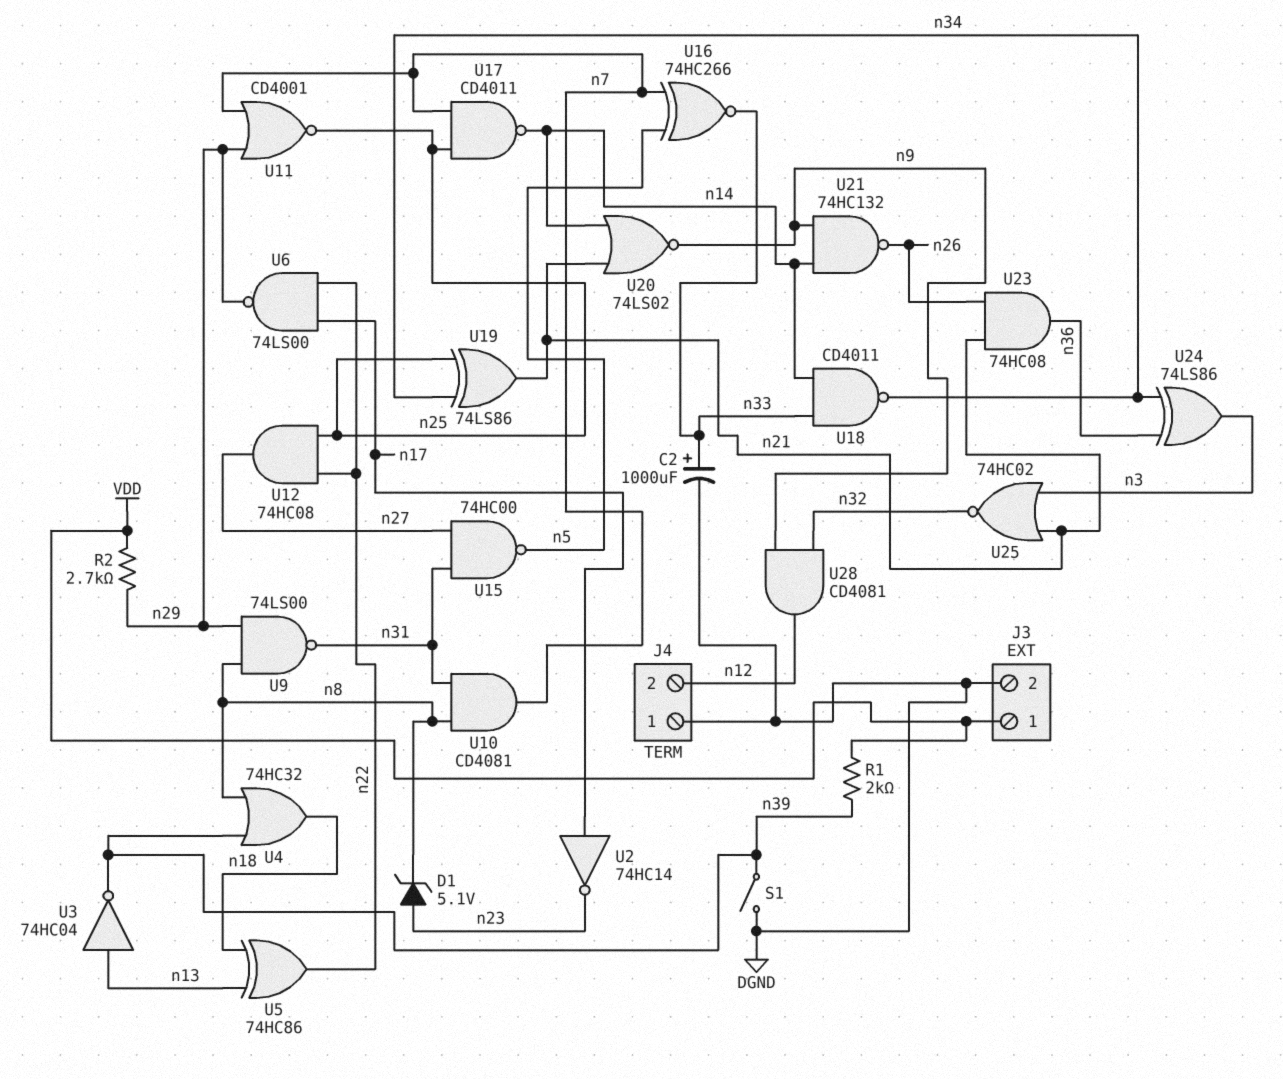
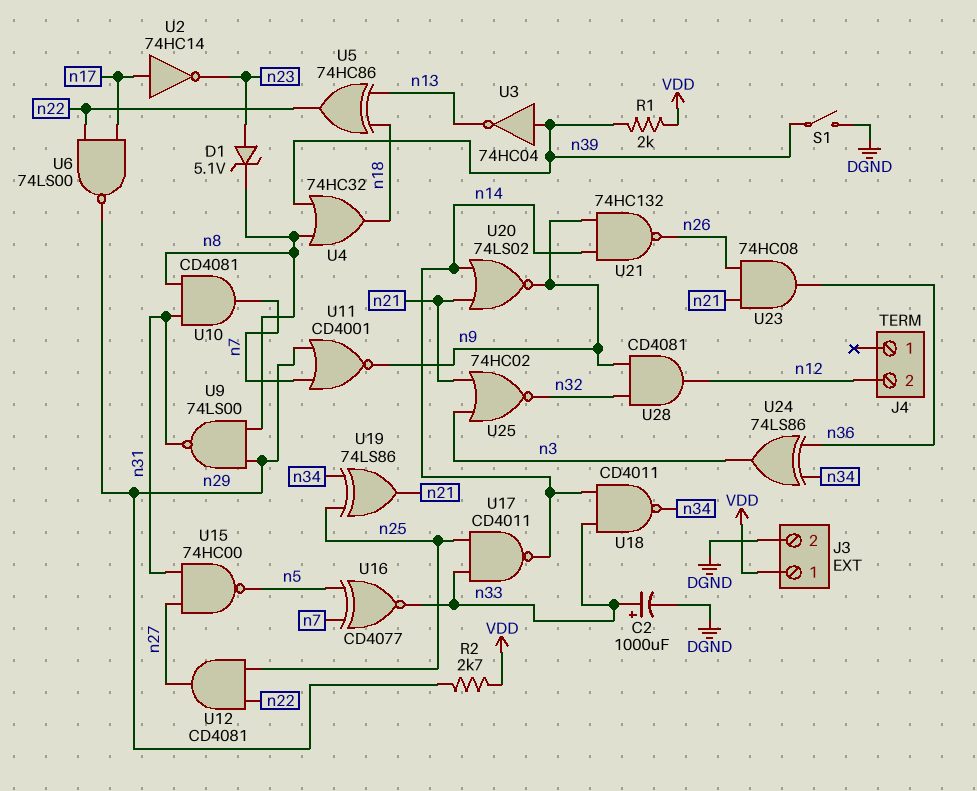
J4 pin 1: DGND -> none
U3: NOT 74HC04 (in n13, out n39) -> NOT 74HC04 (in n39, out n13)
U11: NOR CD4001 (in n7, in n29, out n25) -> NOR CD4001 (in n7, in n29, out n9)
U12: AND 74HC08 (in n22, in n25, out n27) -> AND CD4081 (in n22, in n25, out n27)
U16: XNOR 74HC266 (in n5, in n7, out n33) -> XNOR CD4077 (in n5, in n7, out n33)
U17: NAND CD4011 (in n7, in n25, out n14) -> NAND CD4011 (in n25, in n33, out n14)

